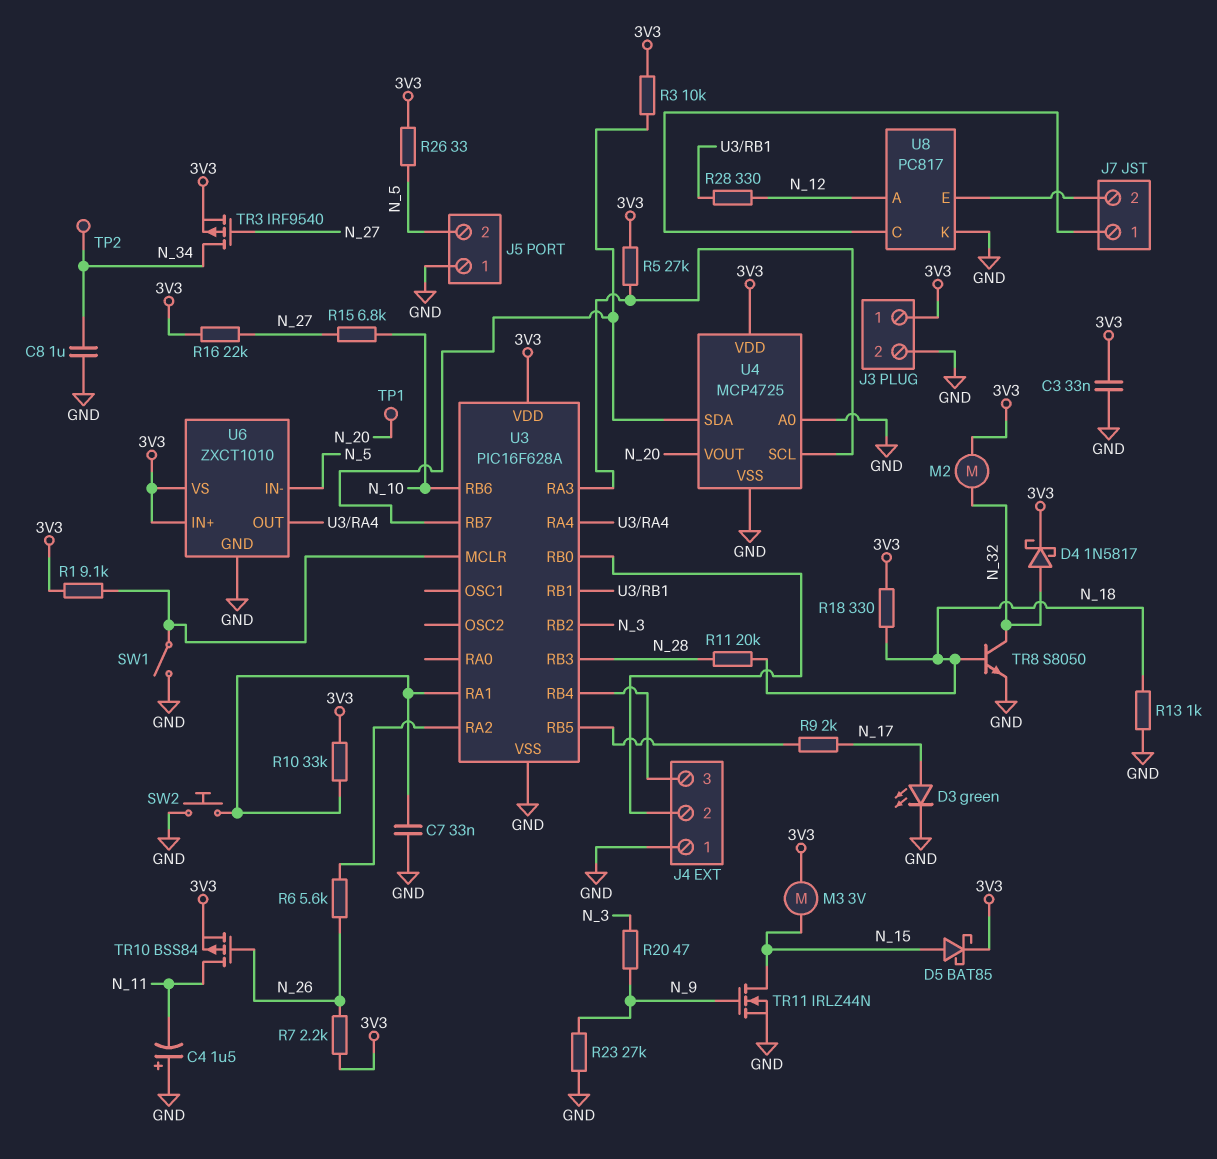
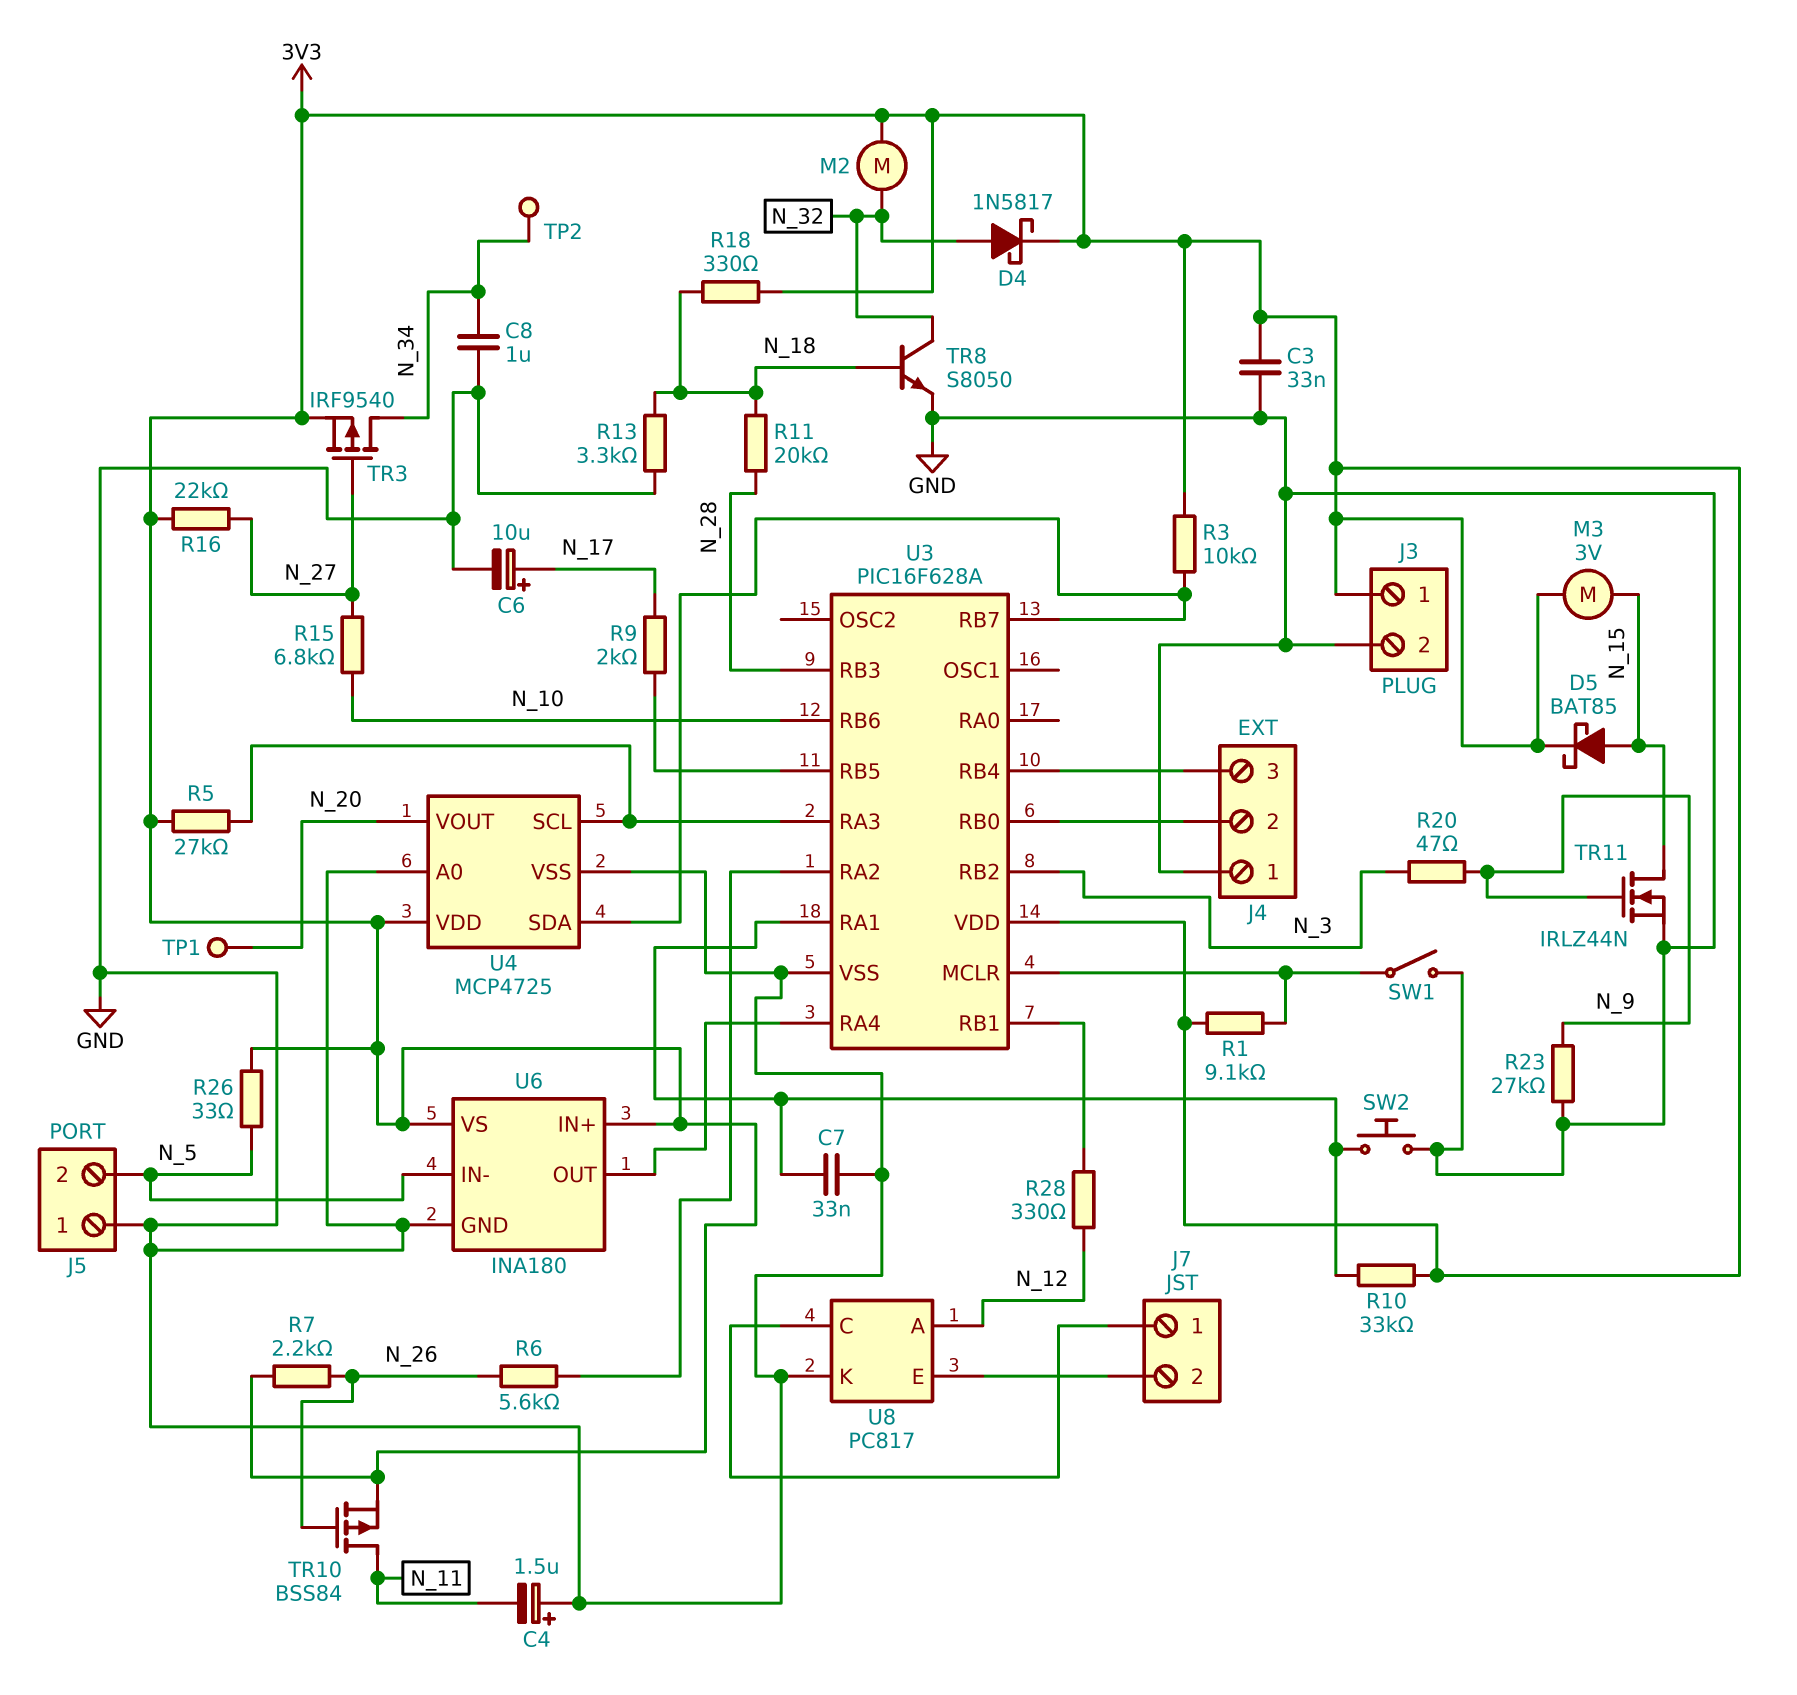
C6: none -> 10uF (plus N_17, minus GND)
D3: LED green (A N_17, K GND) -> none
R13: 1k (GND, N_18) -> 3.3k (GND, N_18)
U6: ZXCT1010 -> INA180

